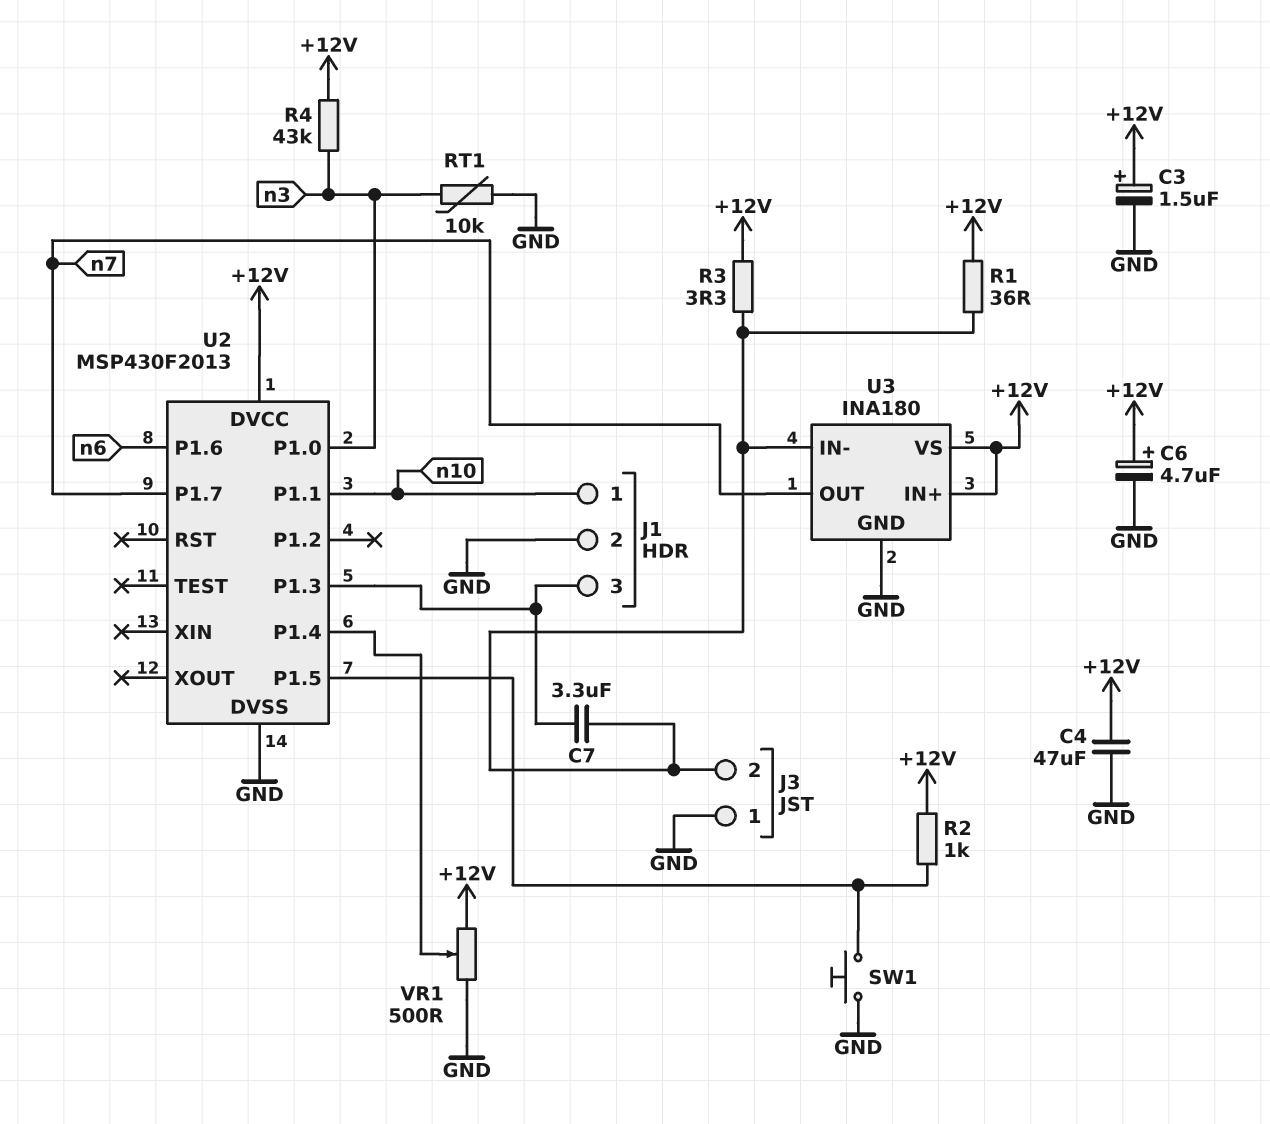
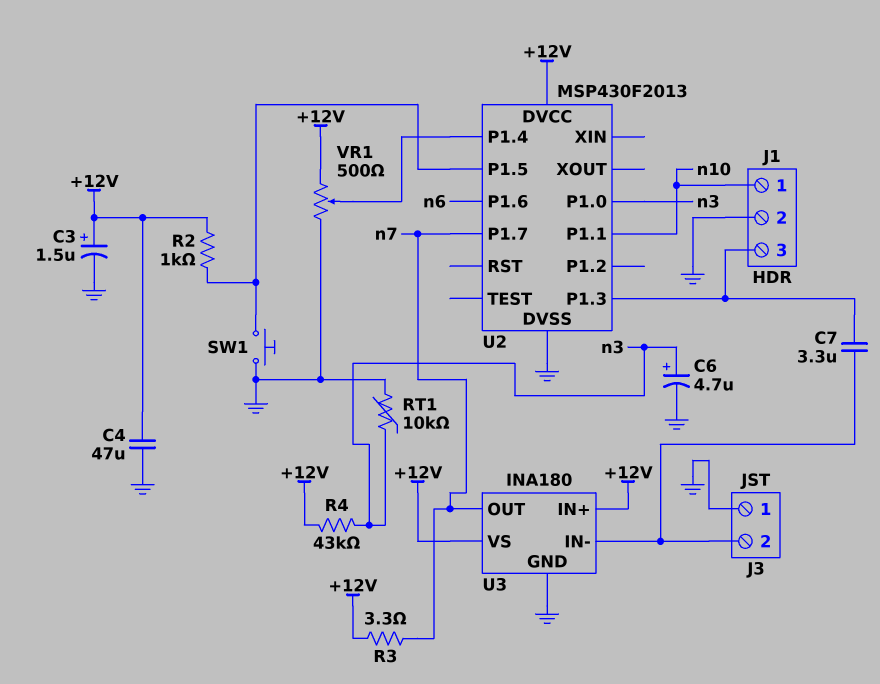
C6: 4.7uF (plus +12V, minus GND) -> 4.7uF (plus n3, minus GND)
R1: 36 (+12V, J3/2) -> none
R3: 3.3 (+12V, J3/2) -> 3.3 (+12V, n7)

